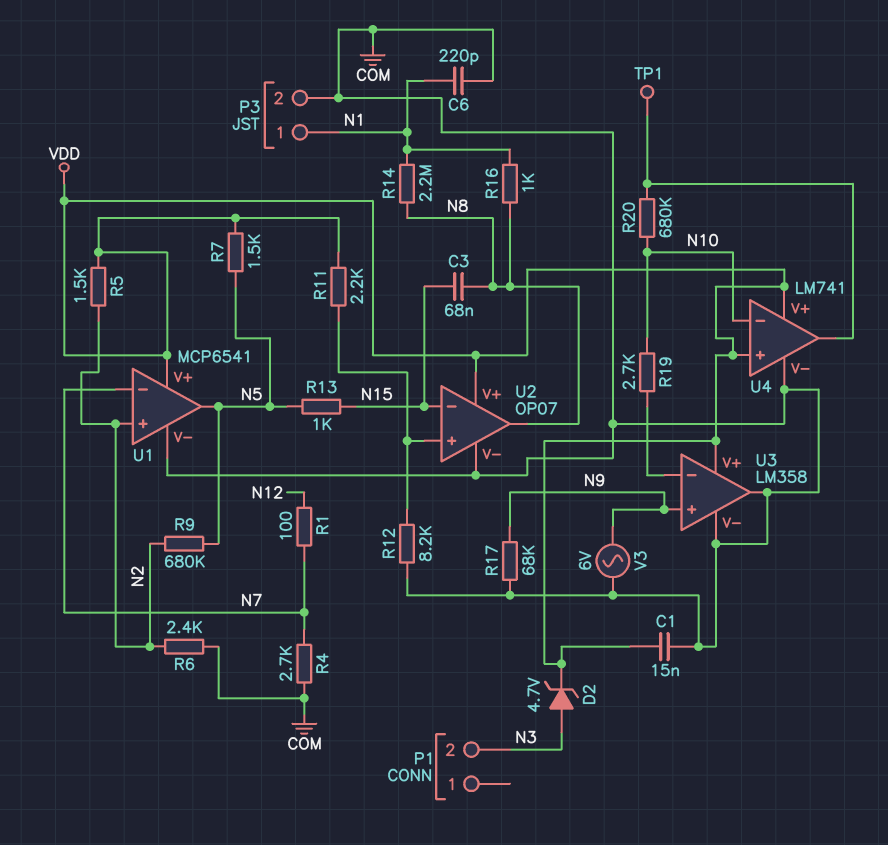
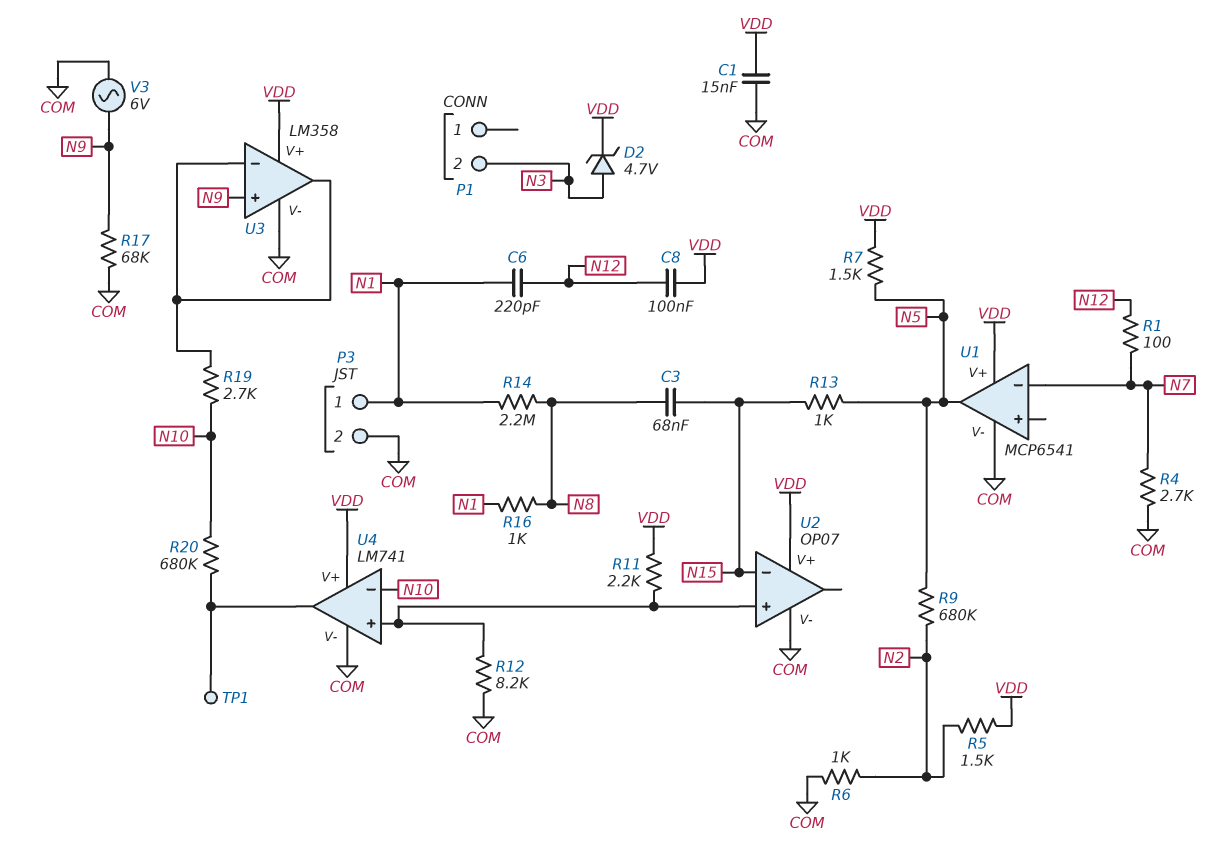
C6: 220pF (COM, N1) -> 220pF (N1, N12)
C8: none -> 100nF (N12, VDD)
R6: 2.4k (COM, N2) -> 1k (COM, N2)
U1 pin in+: N2 -> none
U2 pin out: N8 -> none
U3 pin out: COM -> U3/in-
U4 pin in+: VDD -> U2/in+

